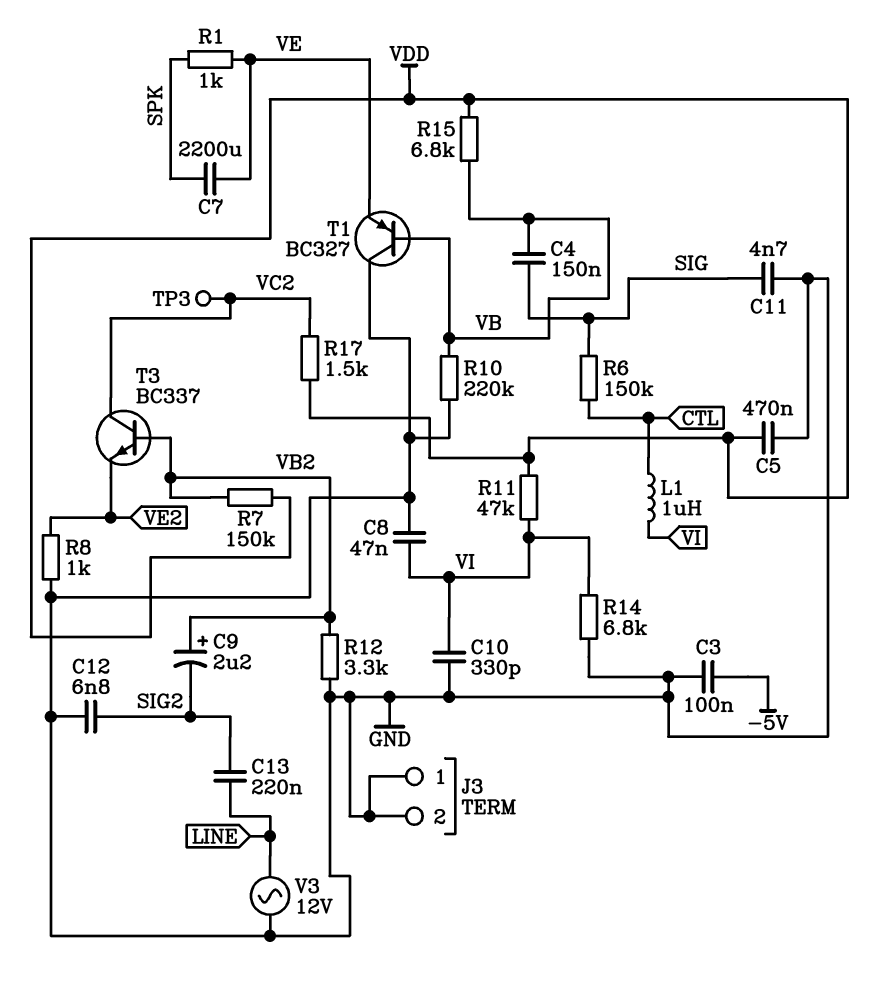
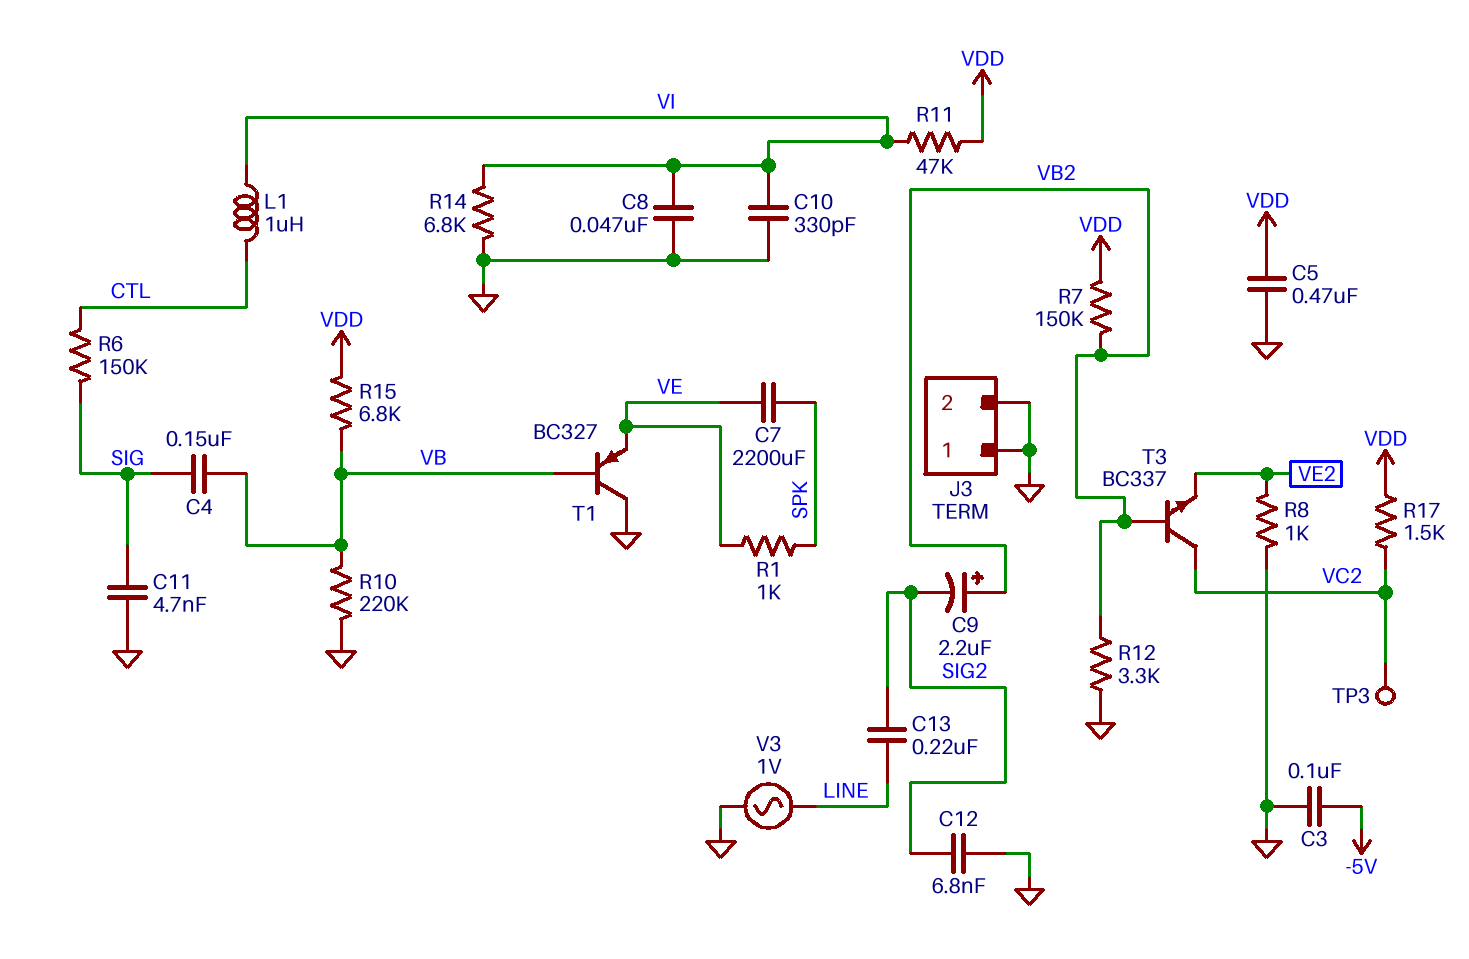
V3: AC 12V (GND, LINE) -> AC 1V (GND, LINE)

